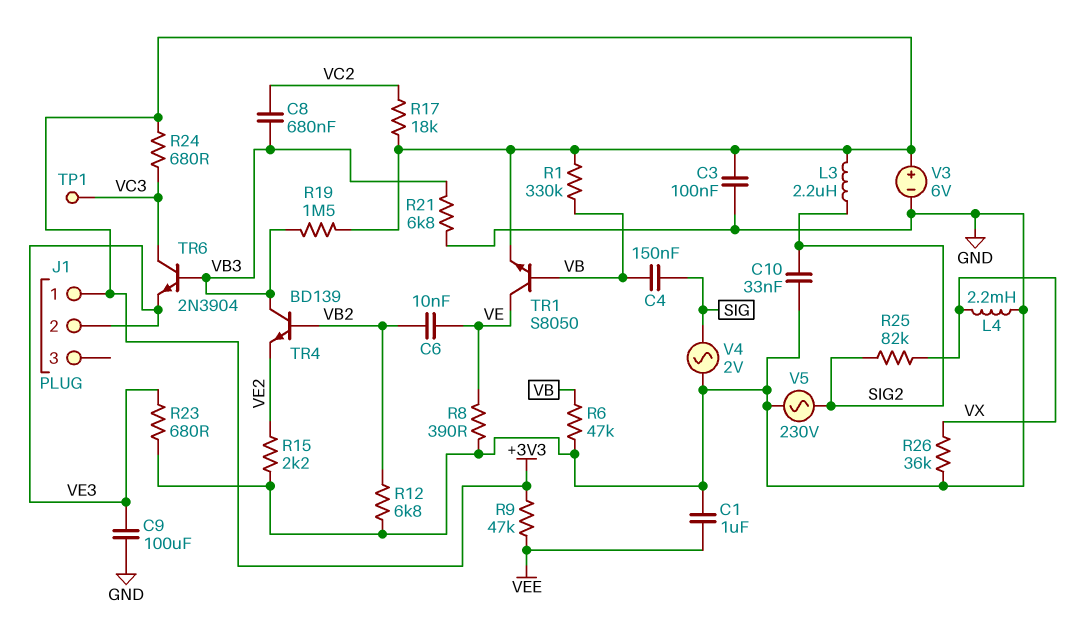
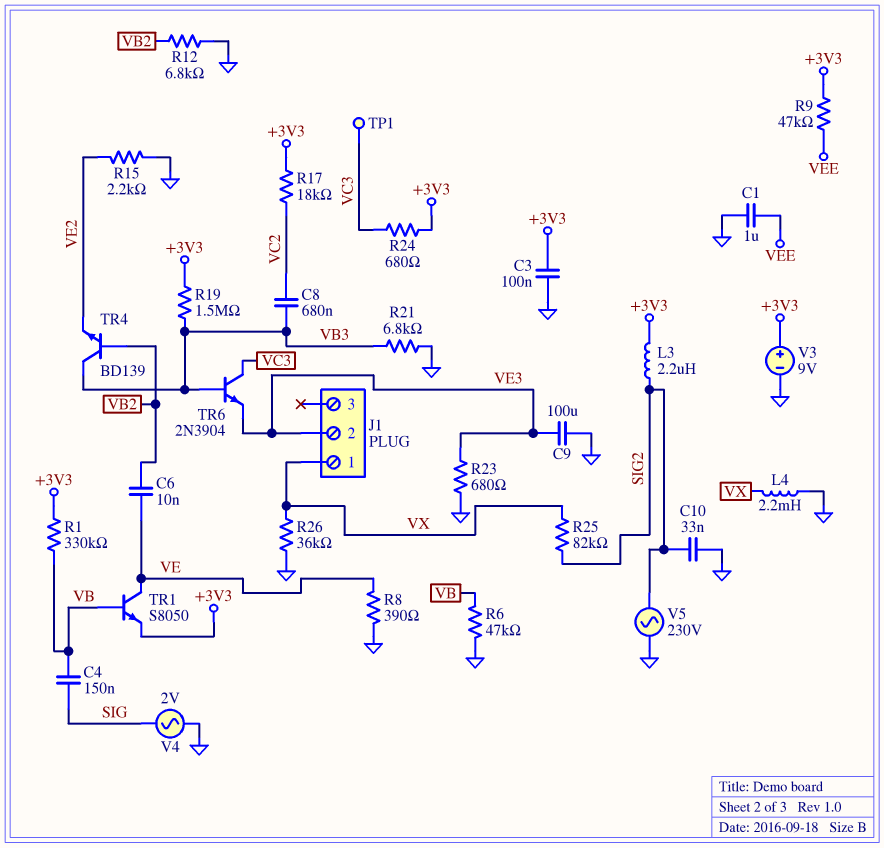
J1 pin 1: +3V3 -> VX
V3: 6V (plus +3V3, minus GND) -> 9V (plus +3V3, minus GND)

